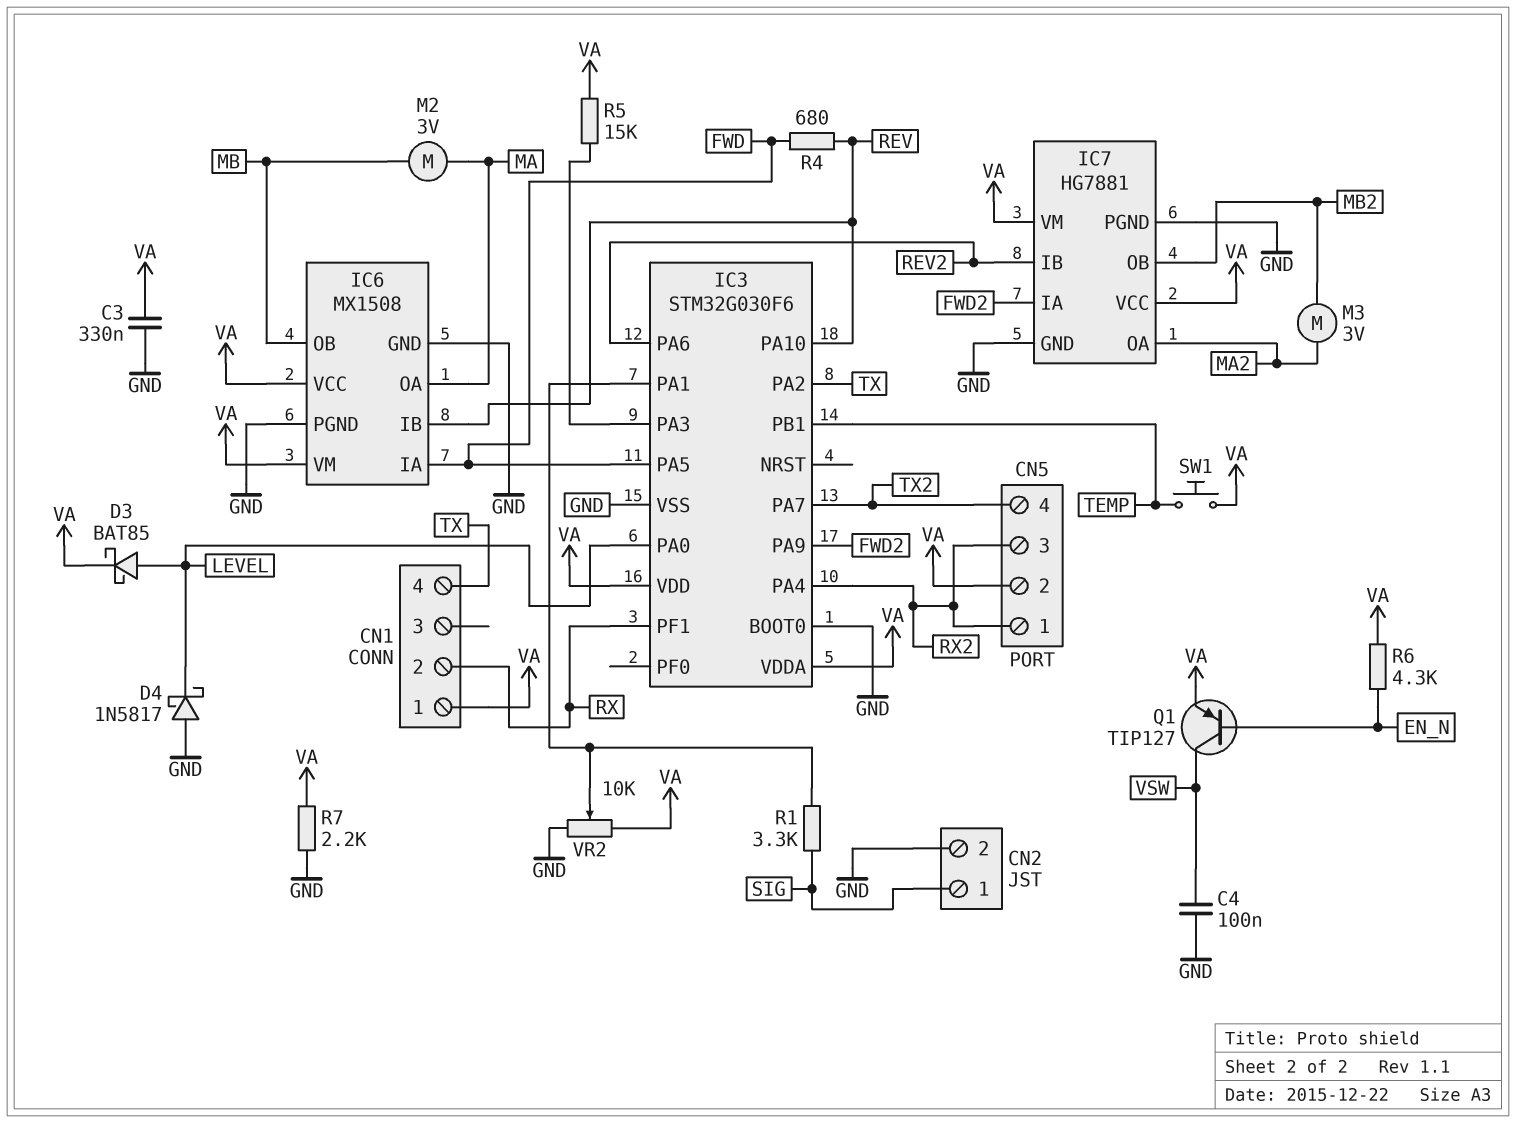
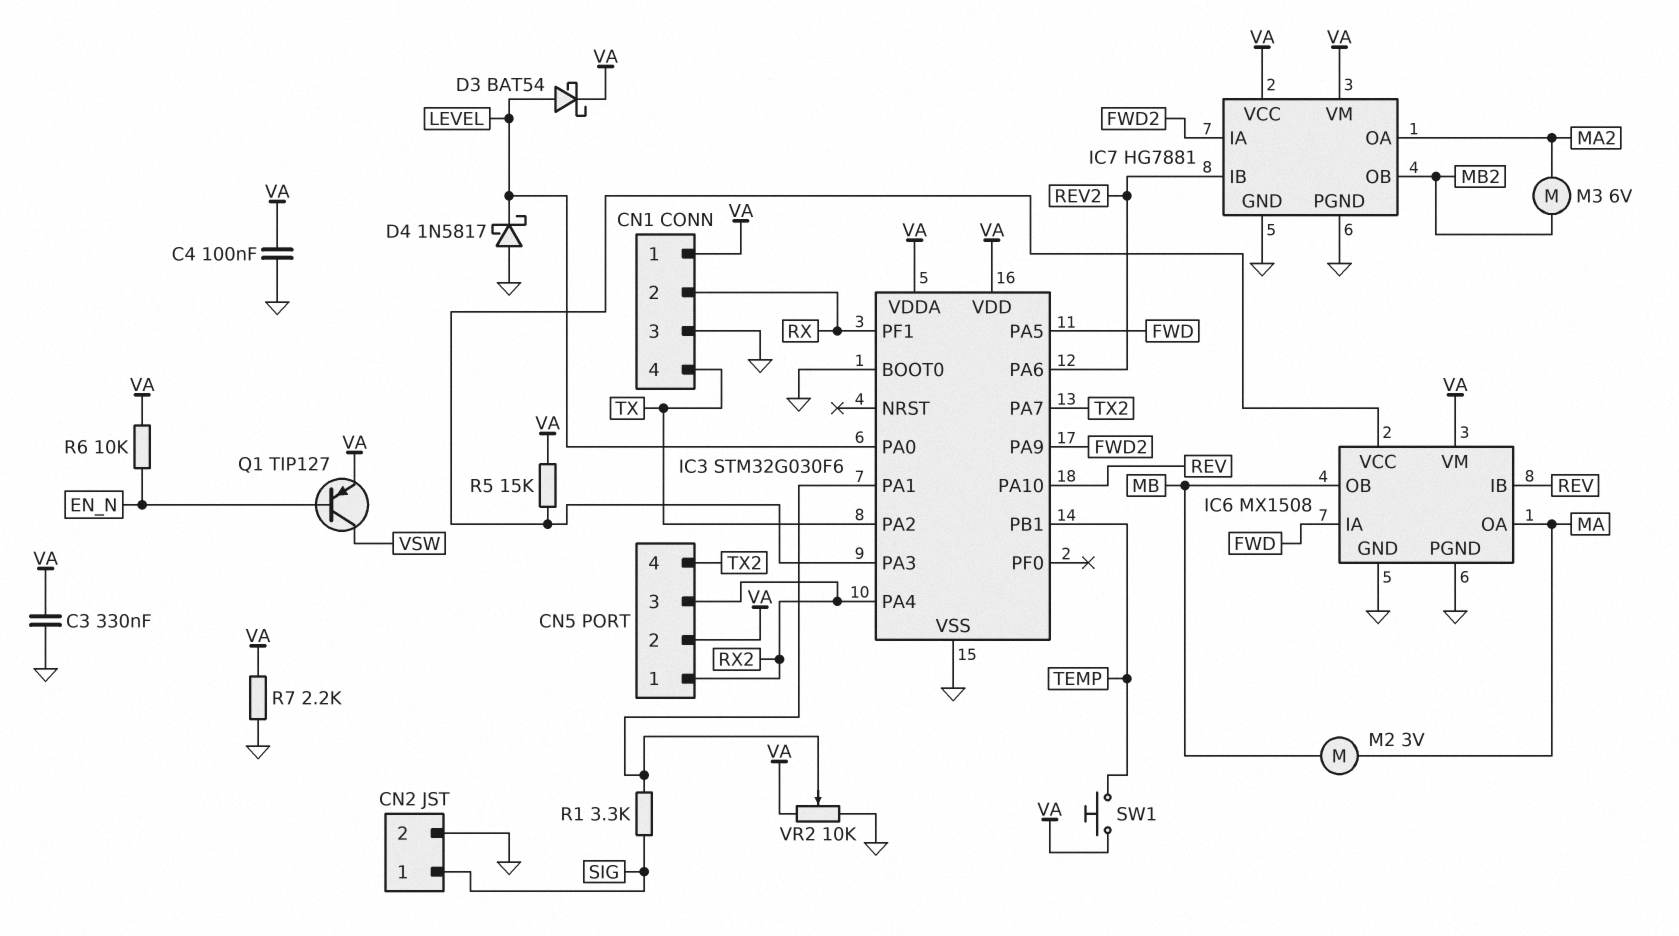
C4: 100nF (GND, VSW) -> 100nF (GND, VA)
CN1 pin 3: none -> GND
D3: schottky BAT85 (A LEVEL, K VA) -> schottky BAT54 (A LEVEL, K VA)
IC6 pin VCC: VA -> IC3/PA3
M3: motor 3V (MA2, MB2) -> motor 6V (MA2, MB2)
R4: 680 (FWD, REV) -> none
R6: 4.3k (EN_N, VA) -> 10k (EN_N, VA)

